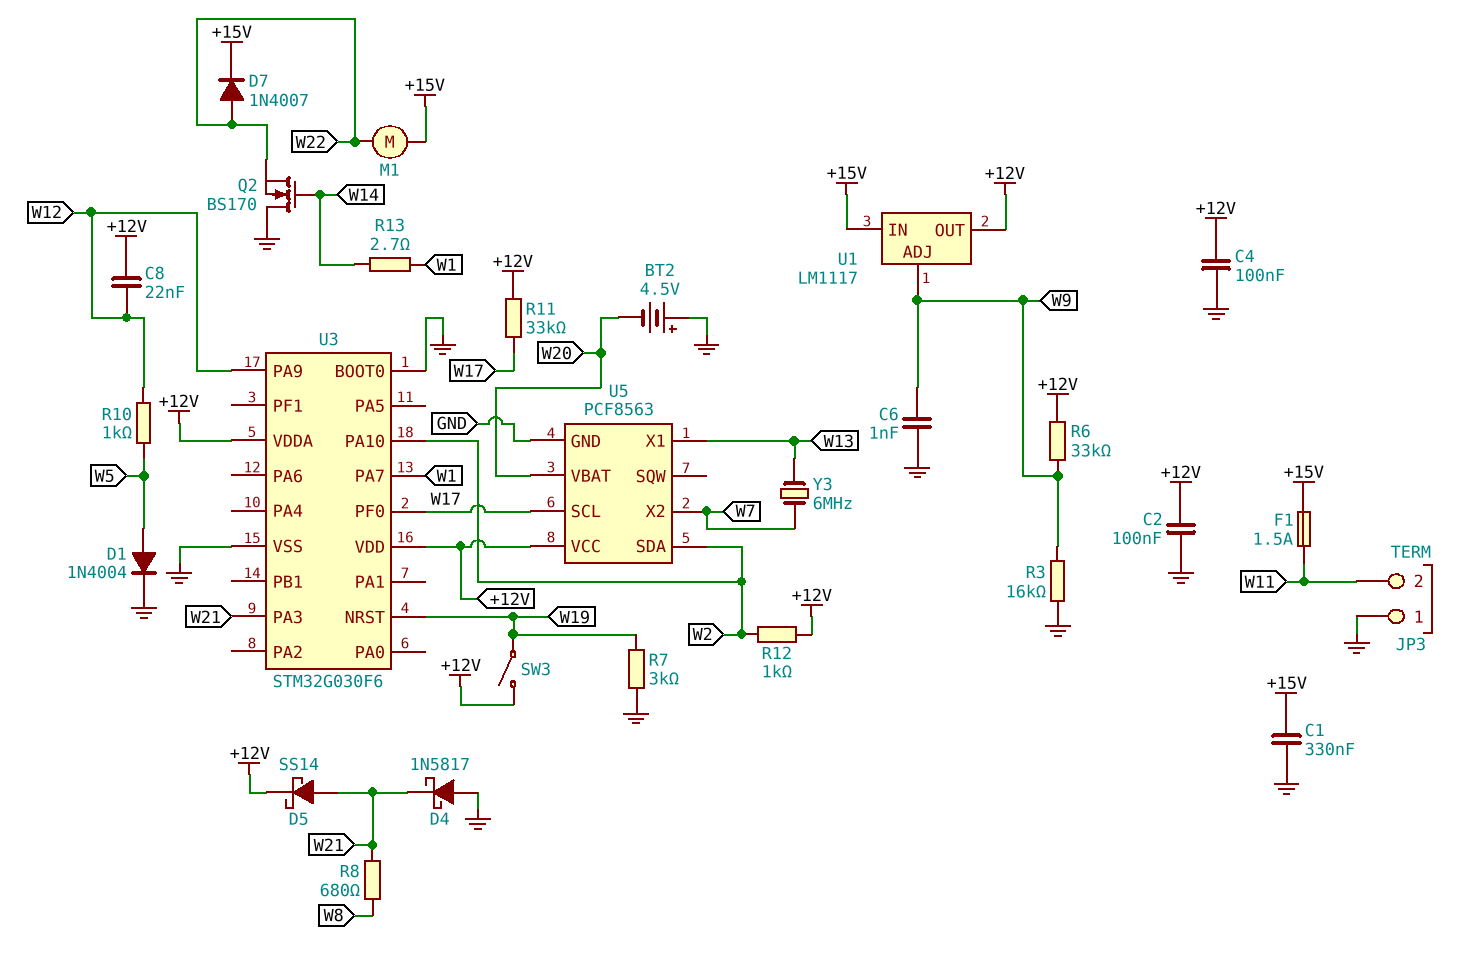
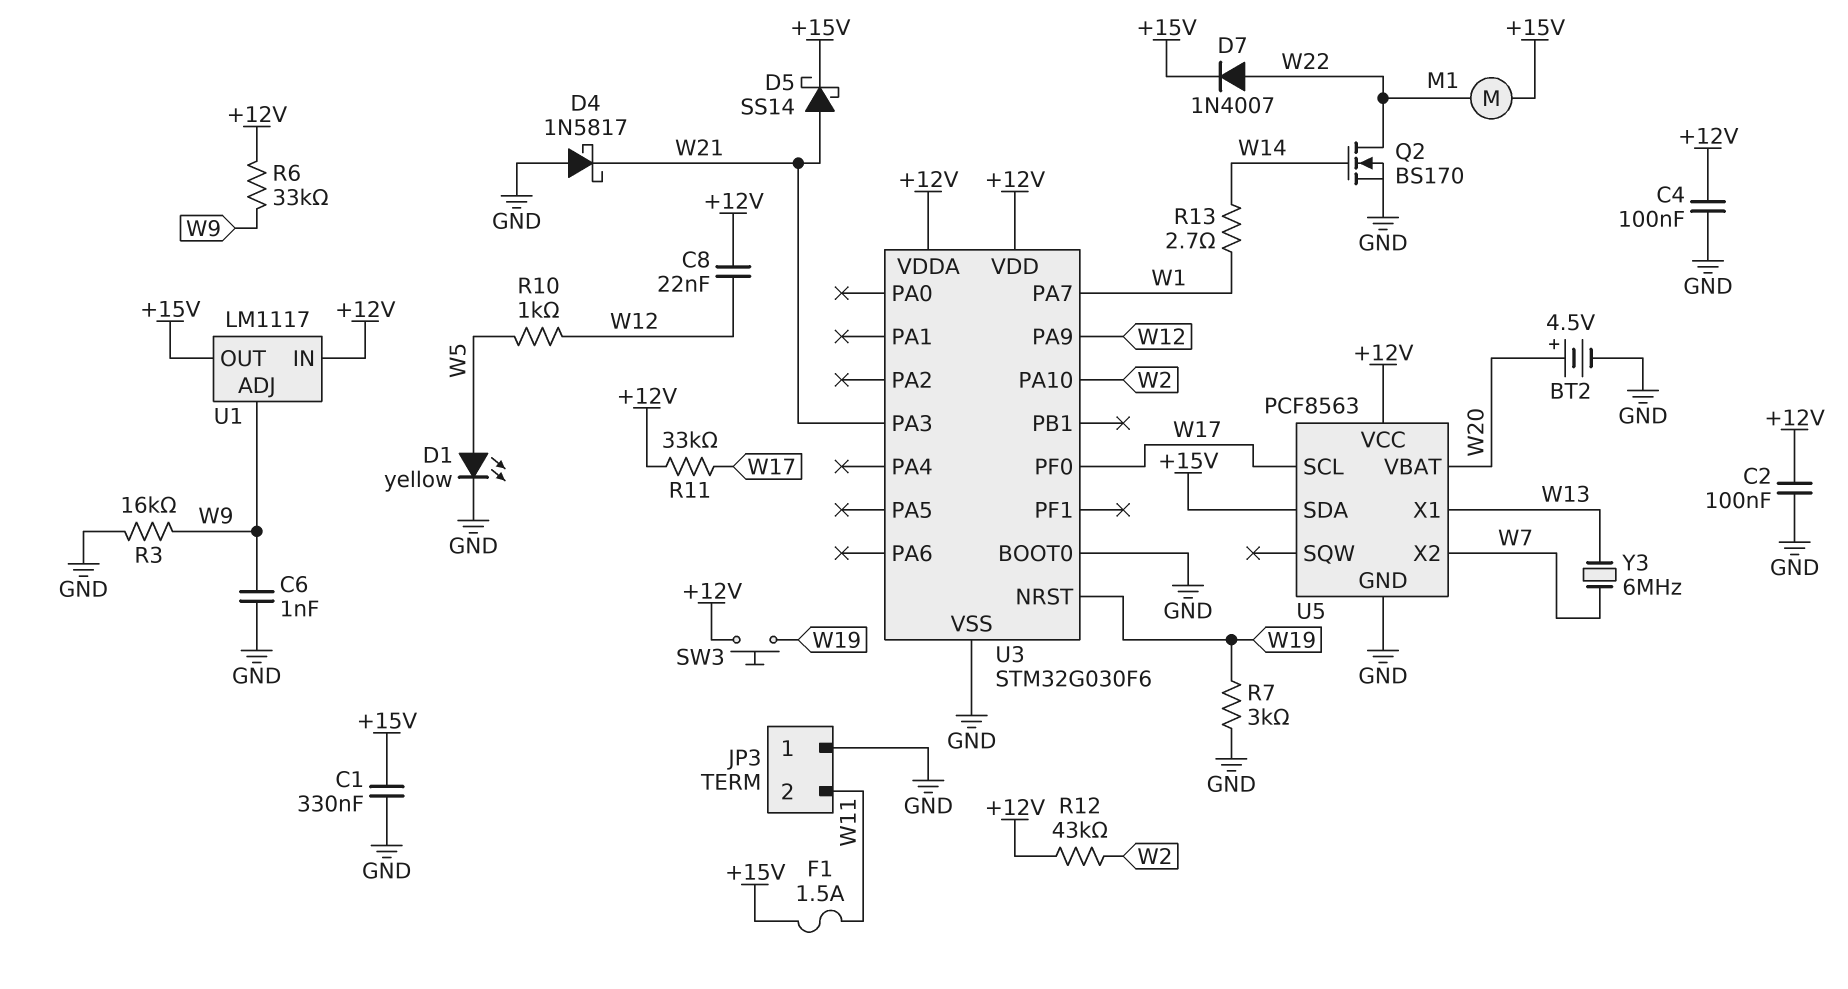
BT2: 4.5V (plus GND, minus W20) -> 4.5V (plus W20, minus GND)
D1: diode 1N4004 (A W5, K GND) -> LED yellow (A W5, K GND)
D5: schottky SS14 (A W21, K +12V) -> schottky SS14 (A W21, K +15V)
Q2: NMOS BS170 (G W14, D GND, S W22) -> NMOS BS170 (G W14, D W22, S GND)
R8: 680 (W8, W21) -> none
R12: 1k (+12V, W2) -> 43k (+12V, W2)
SW3: switch (+12V, W19) -> button (+12V, W19)
U1 pin IN: +15V -> +12V
U1 pin OUT: +12V -> +15V
U5 pin SDA: W2 -> +15V

